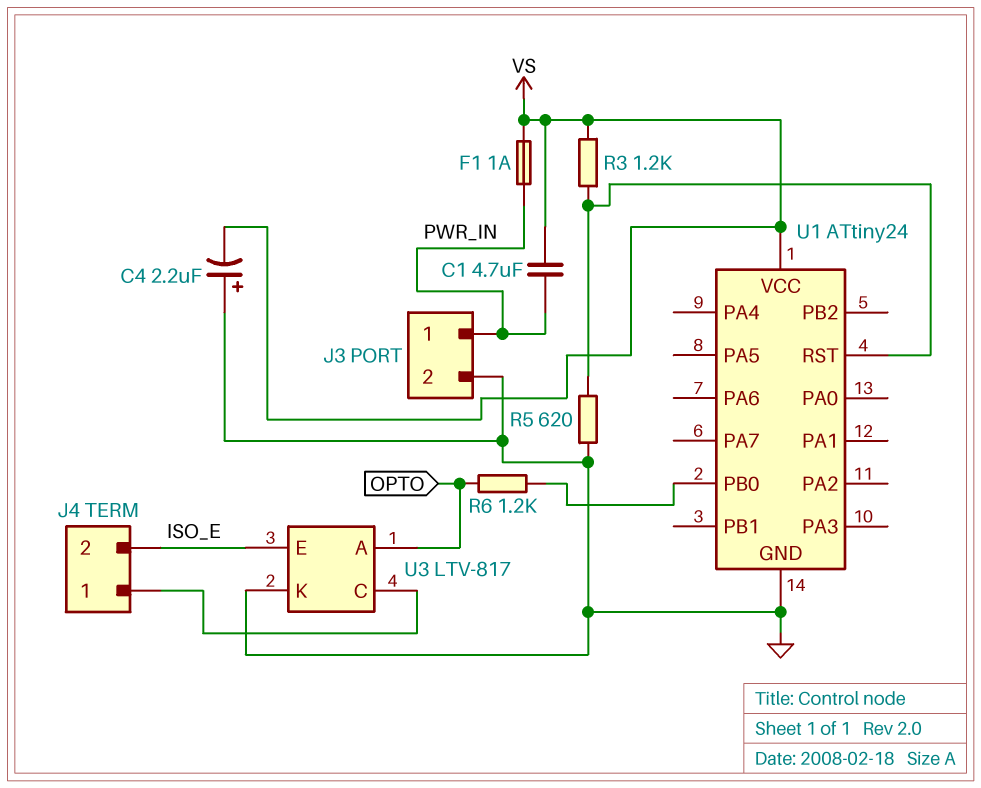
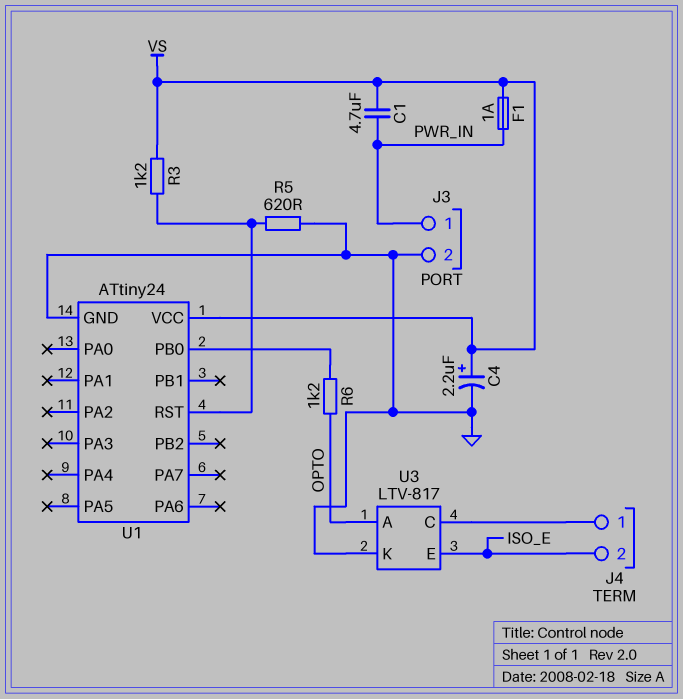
C4: 2.2uF (plus GND, minus VS) -> 2.2uF (plus VS, minus GND)

